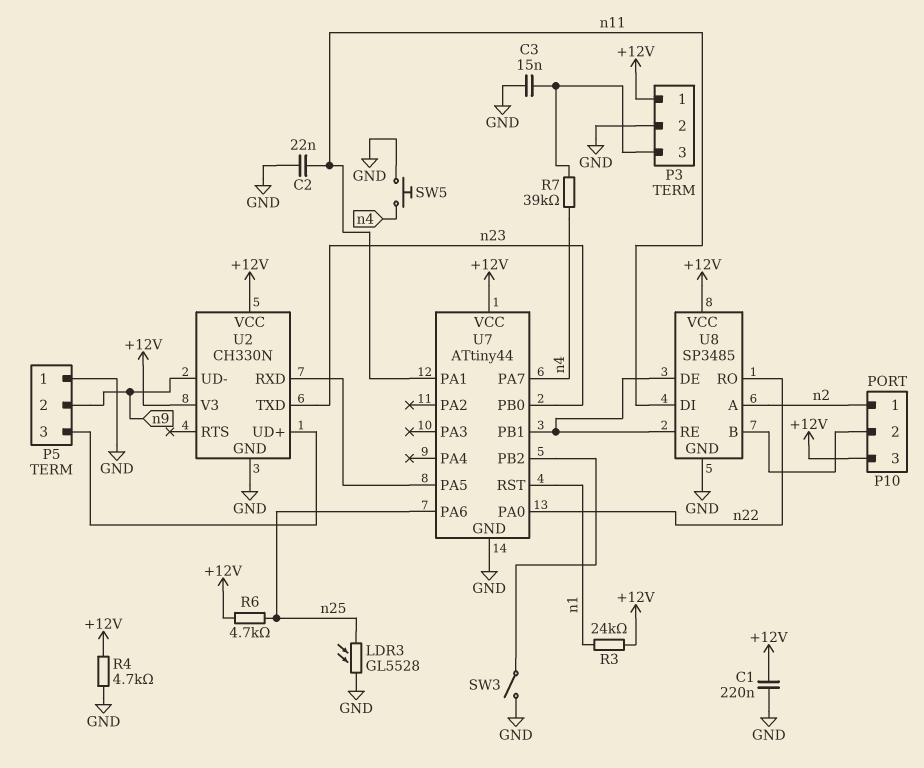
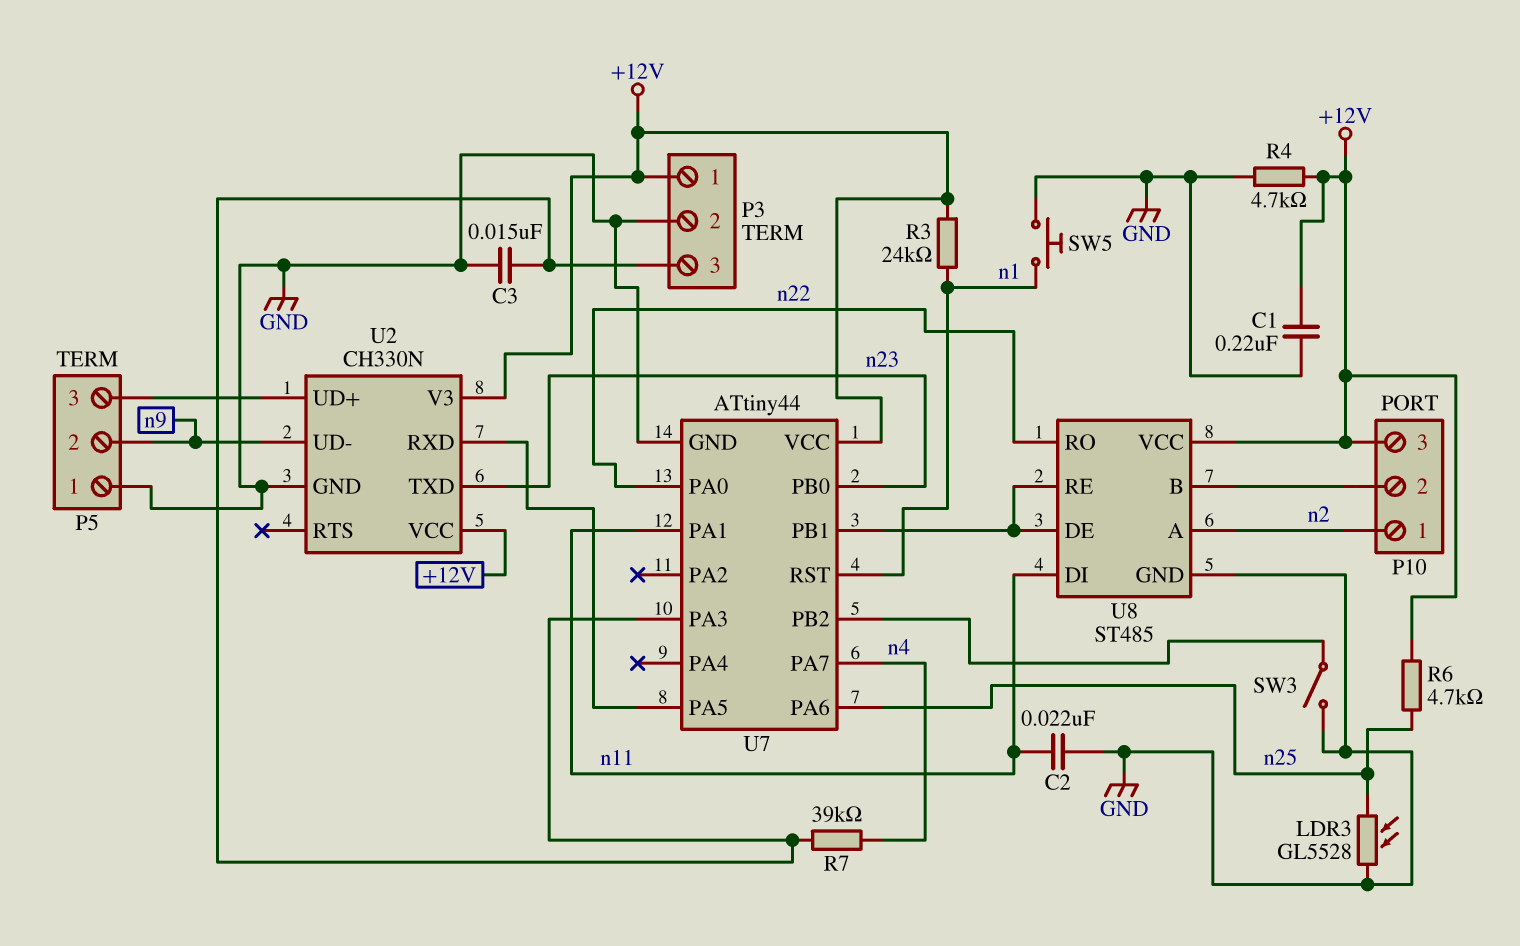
SW5: button (GND, n4) -> button (GND, n1)
U7 pin PA3: none -> P3/3
U8: SP3485 -> ST485

